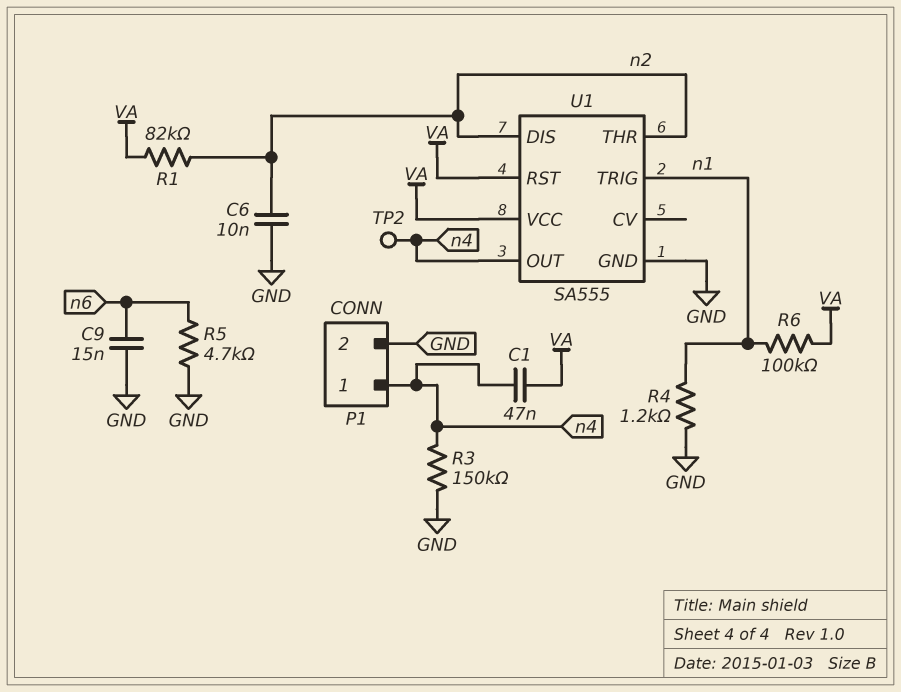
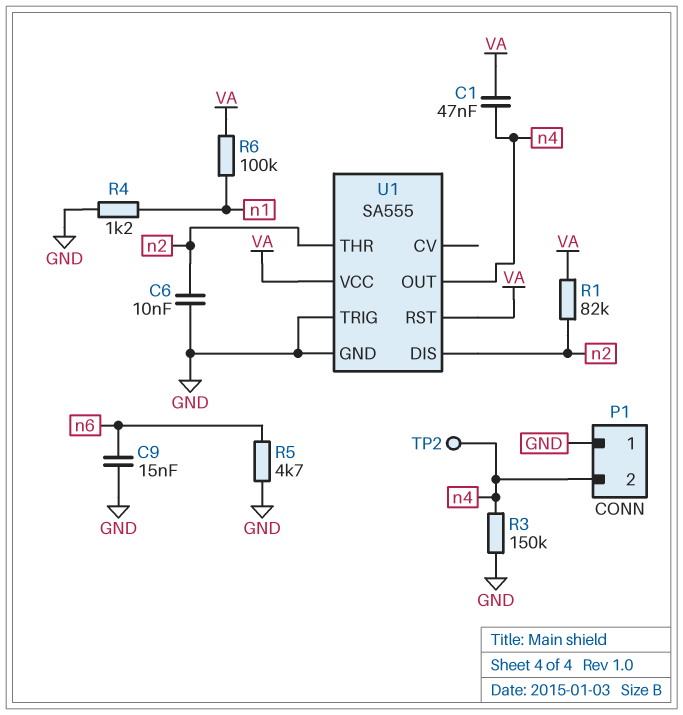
P1 pin 1: n4 -> GND
P1 pin 2: GND -> n4
U1 pin TRIG: n1 -> GND

